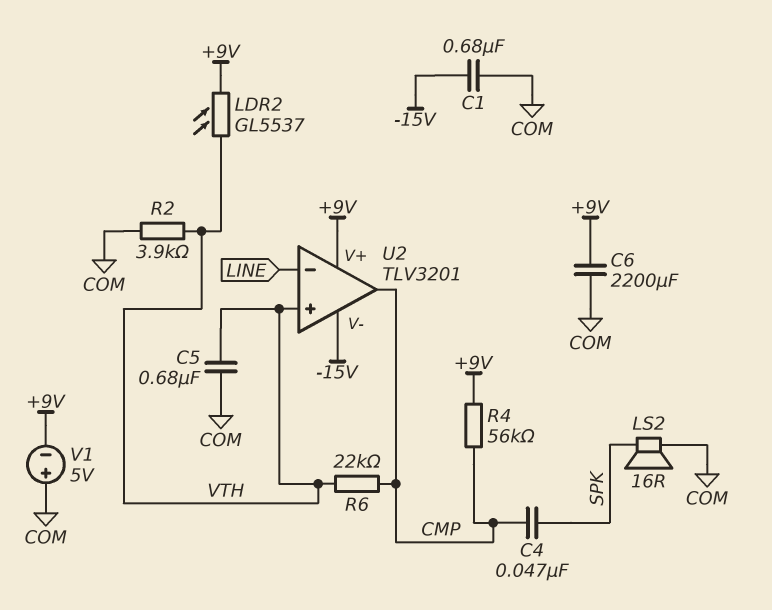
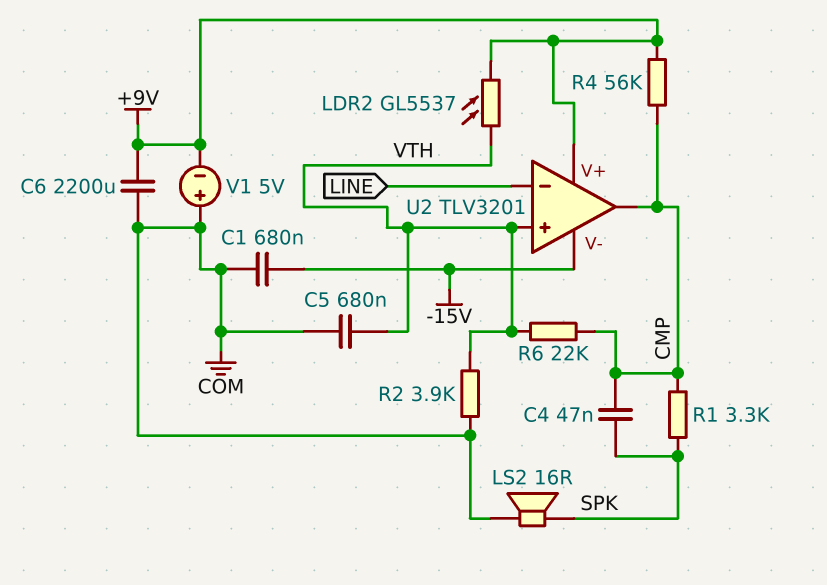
R1: none -> 3.3k (CMP, SPK)

